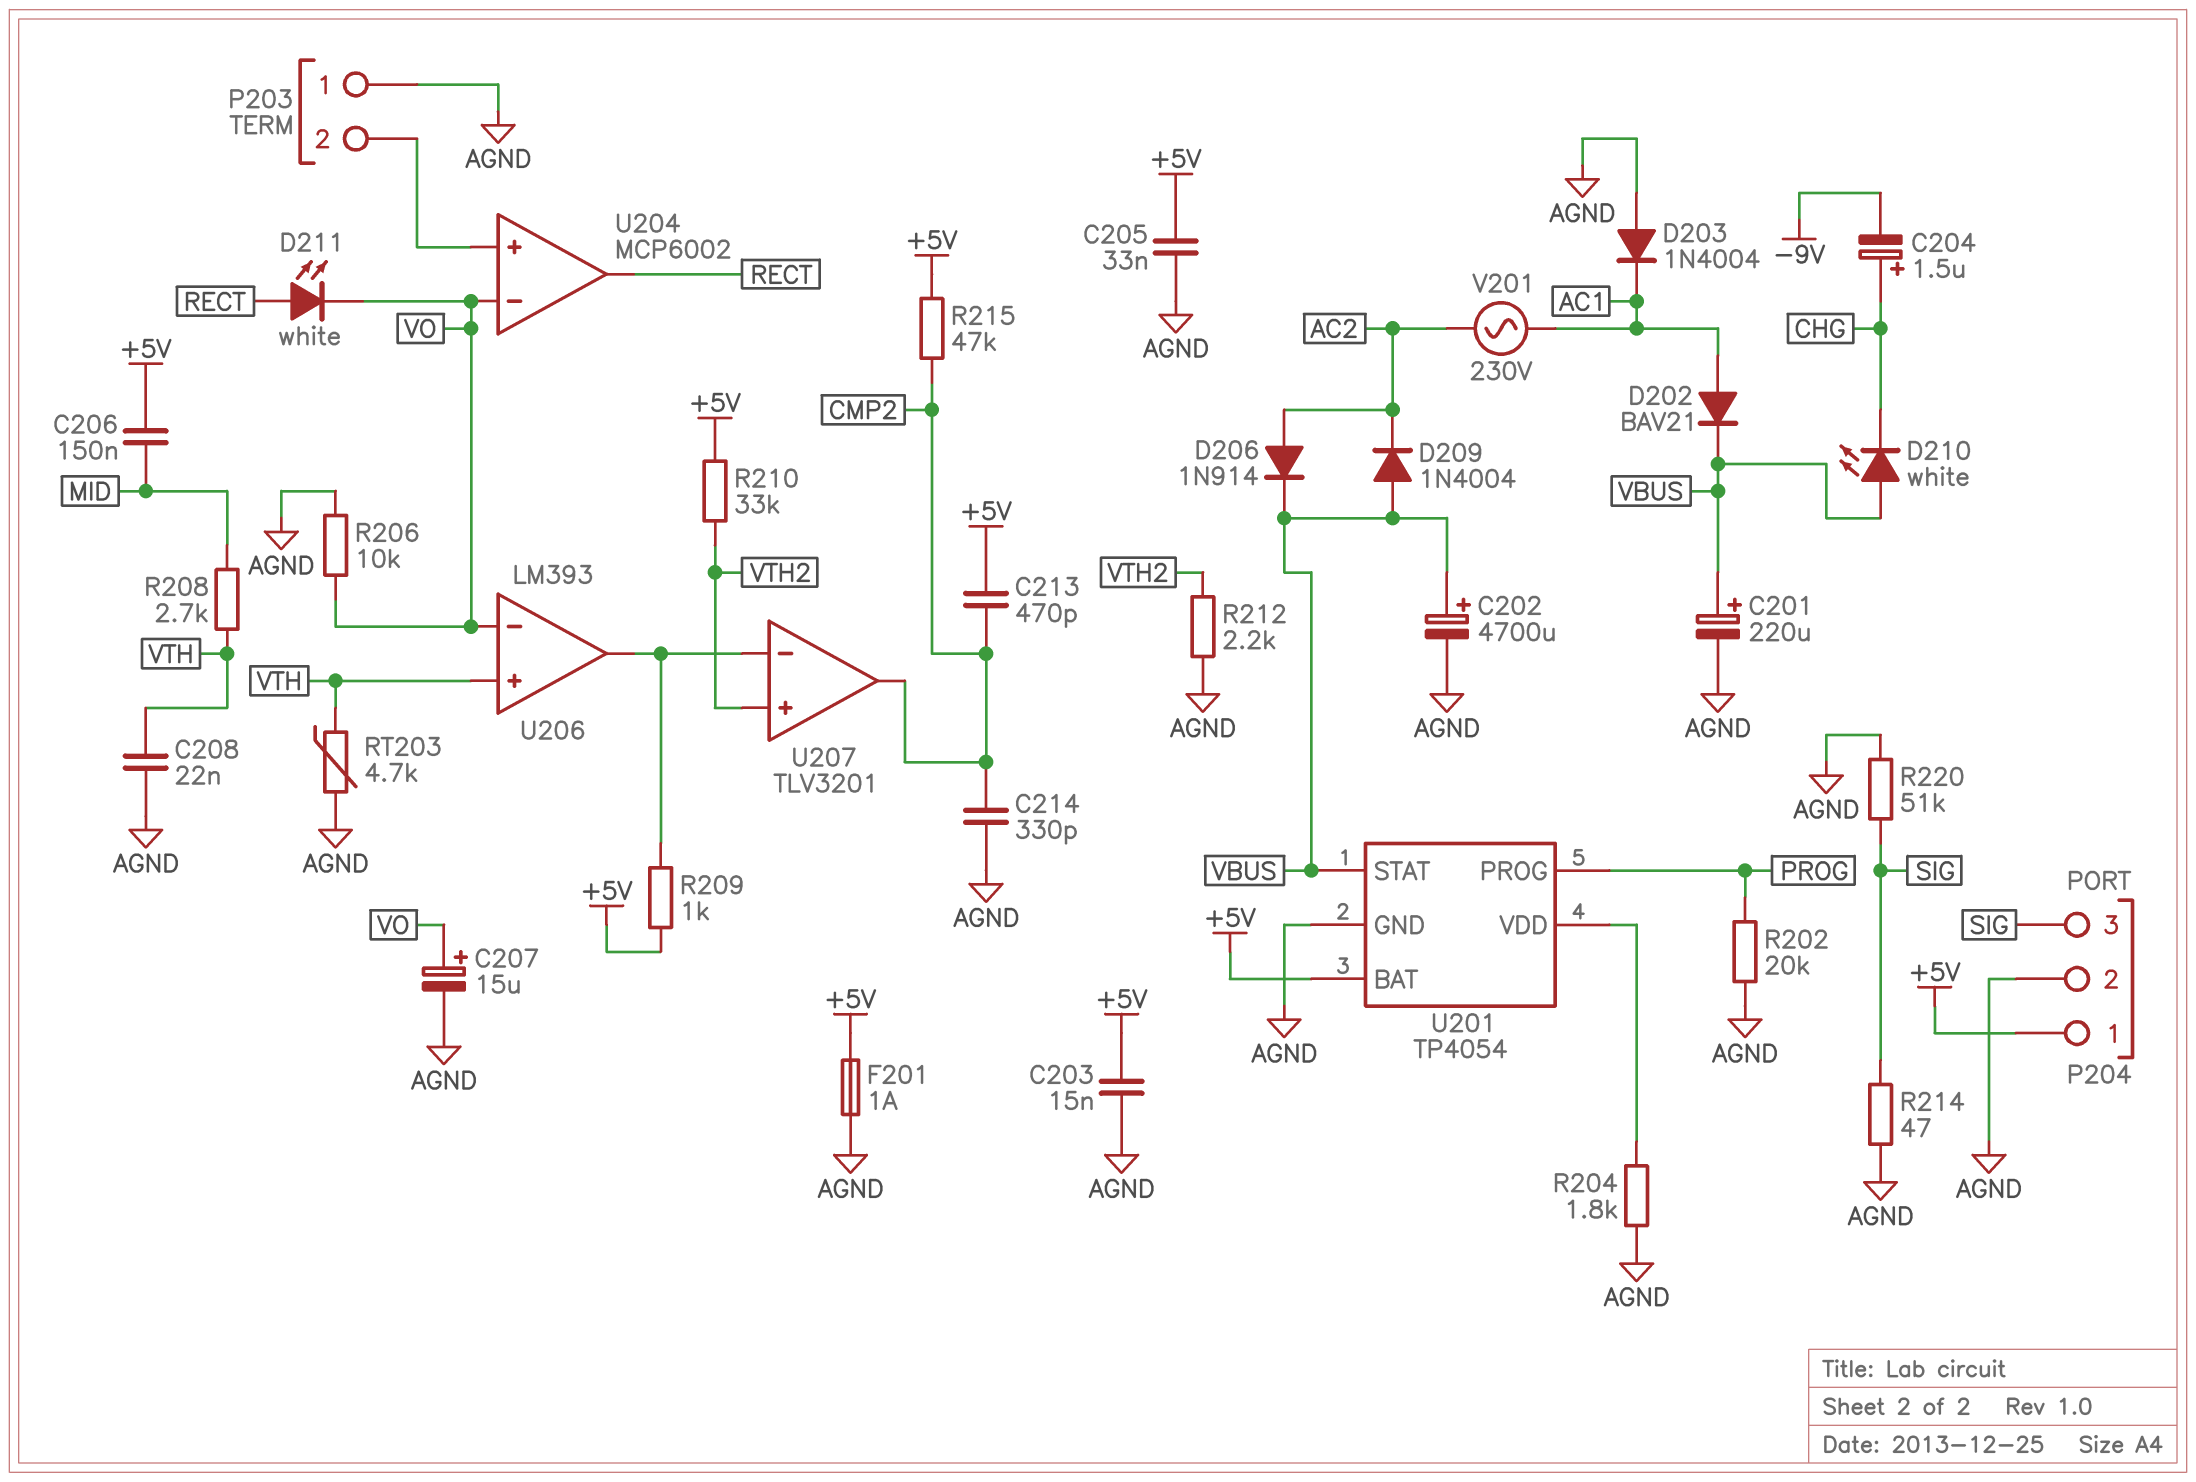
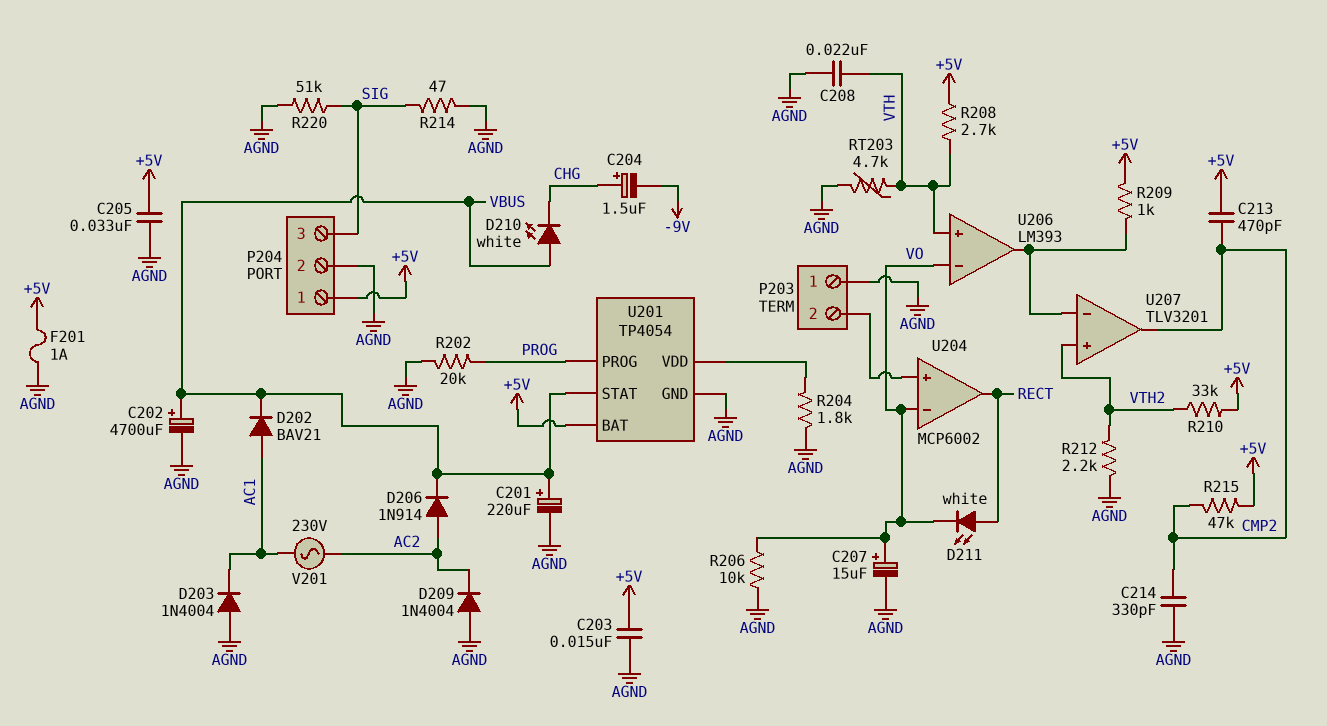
C206: 150nF (+5V, MID) -> none
D209: diode 1N4004 (A VBUS, K AC2) -> diode 1N4004 (A AGND, K AC2)
R208: 2.7k (MID, VTH) -> 2.7k (+5V, VTH)

